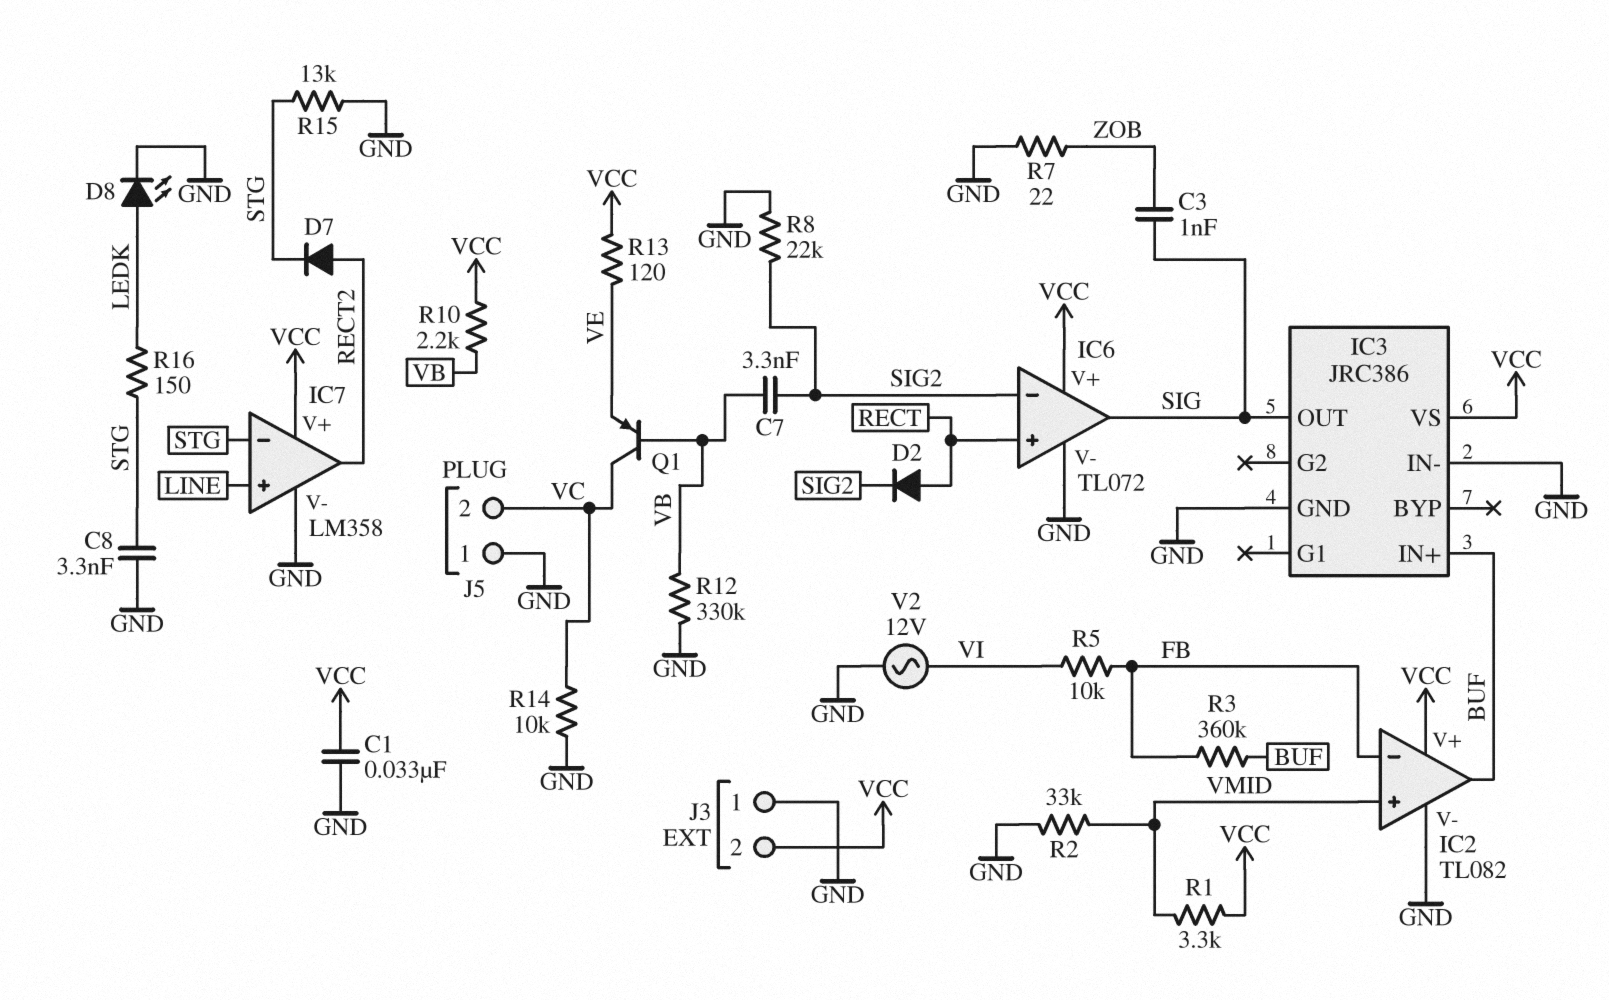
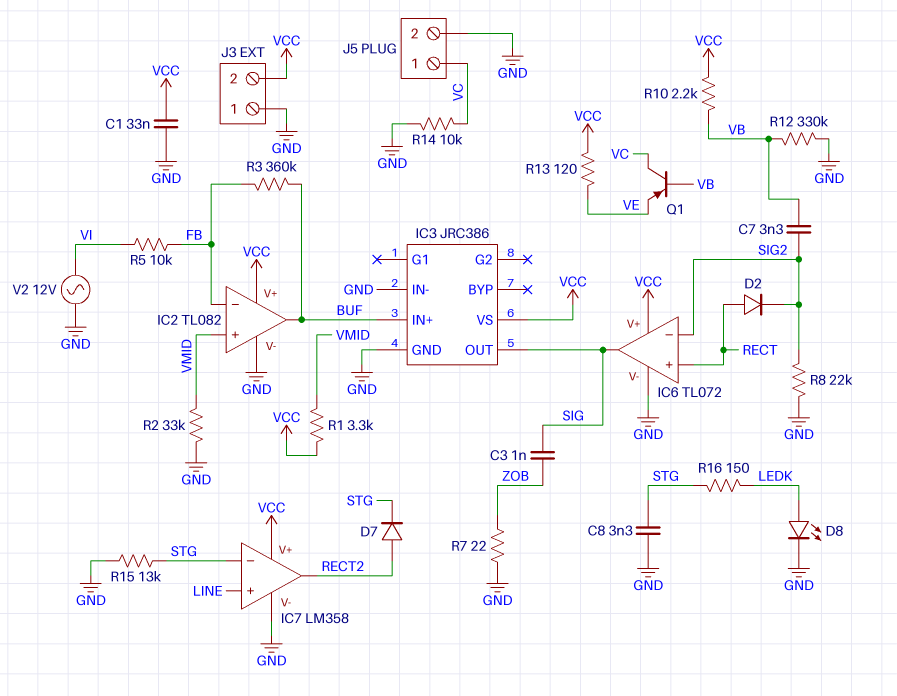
J5 pin 1: GND -> VC
J5 pin 2: VC -> GND

